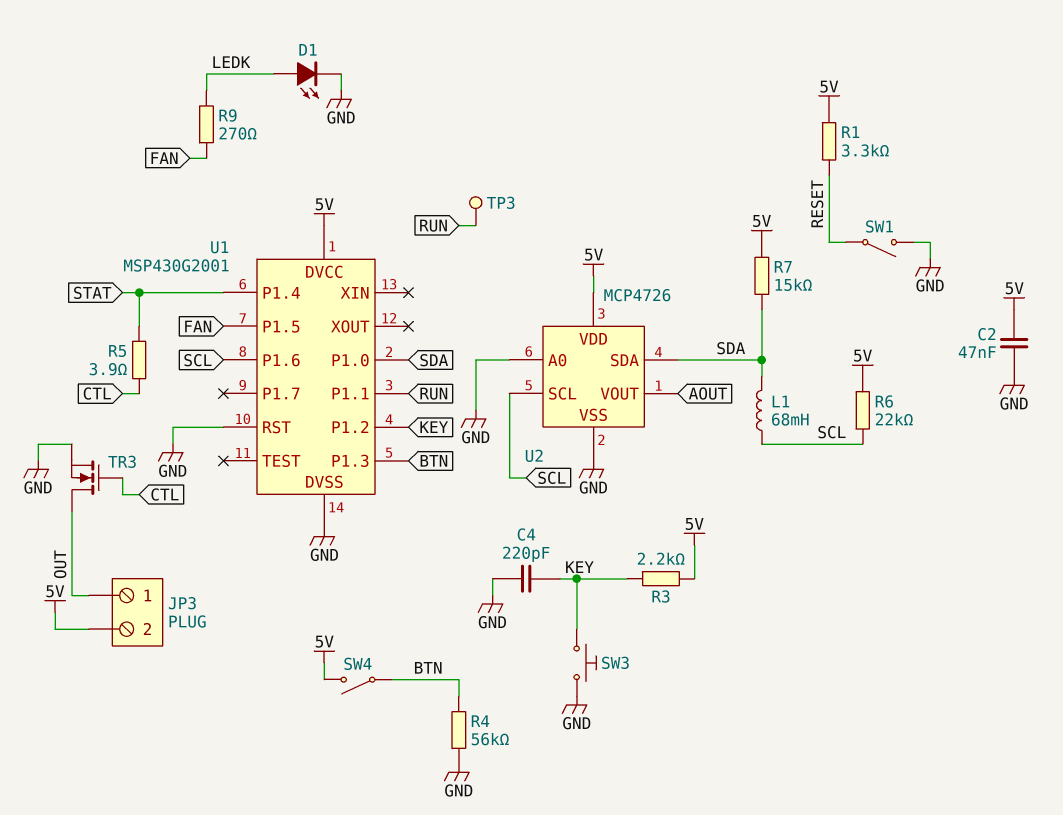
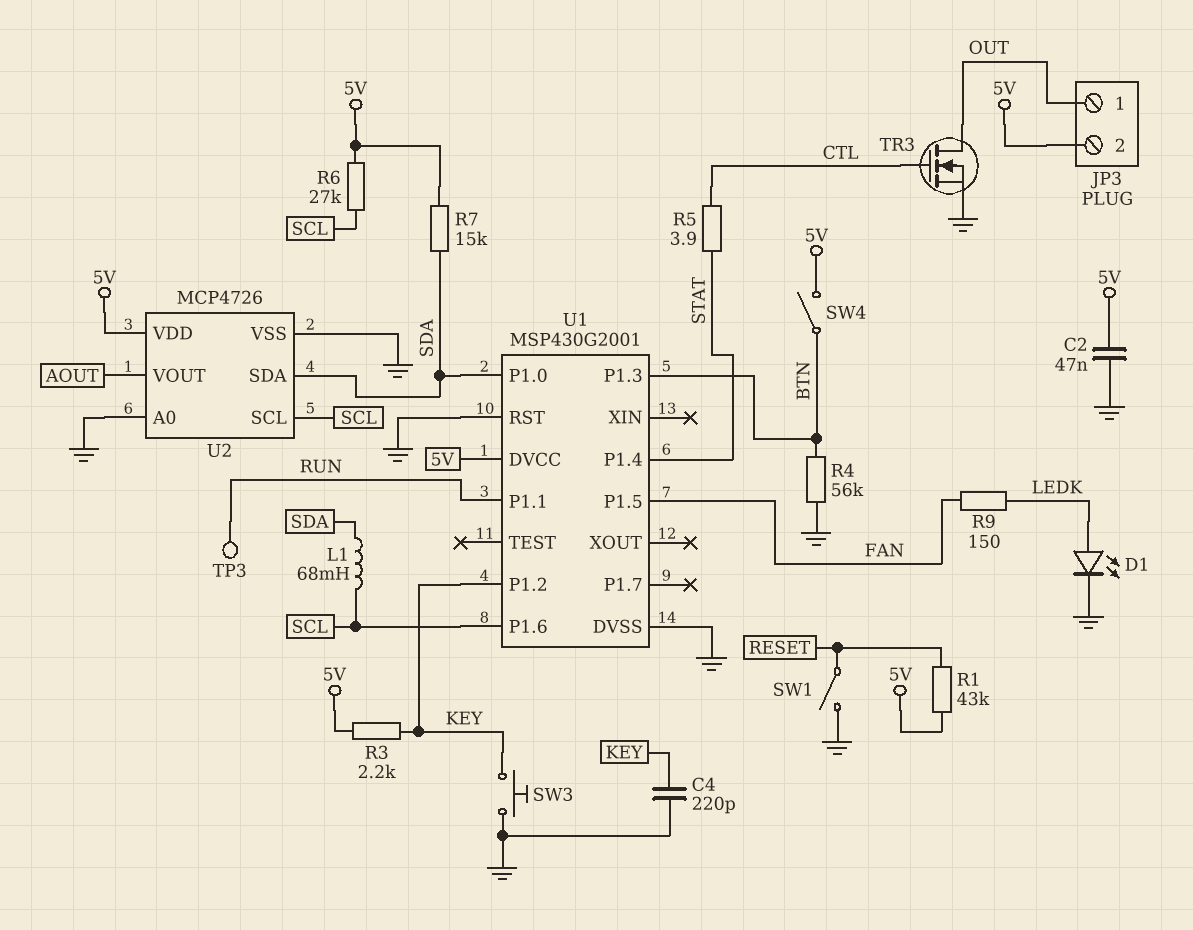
R1: 3.3k (5V, RESET) -> 43k (5V, RESET)
R6: 22k (5V, SCL) -> 27k (5V, SCL)
R9: 270 (FAN, LEDK) -> 150 (FAN, LEDK)

